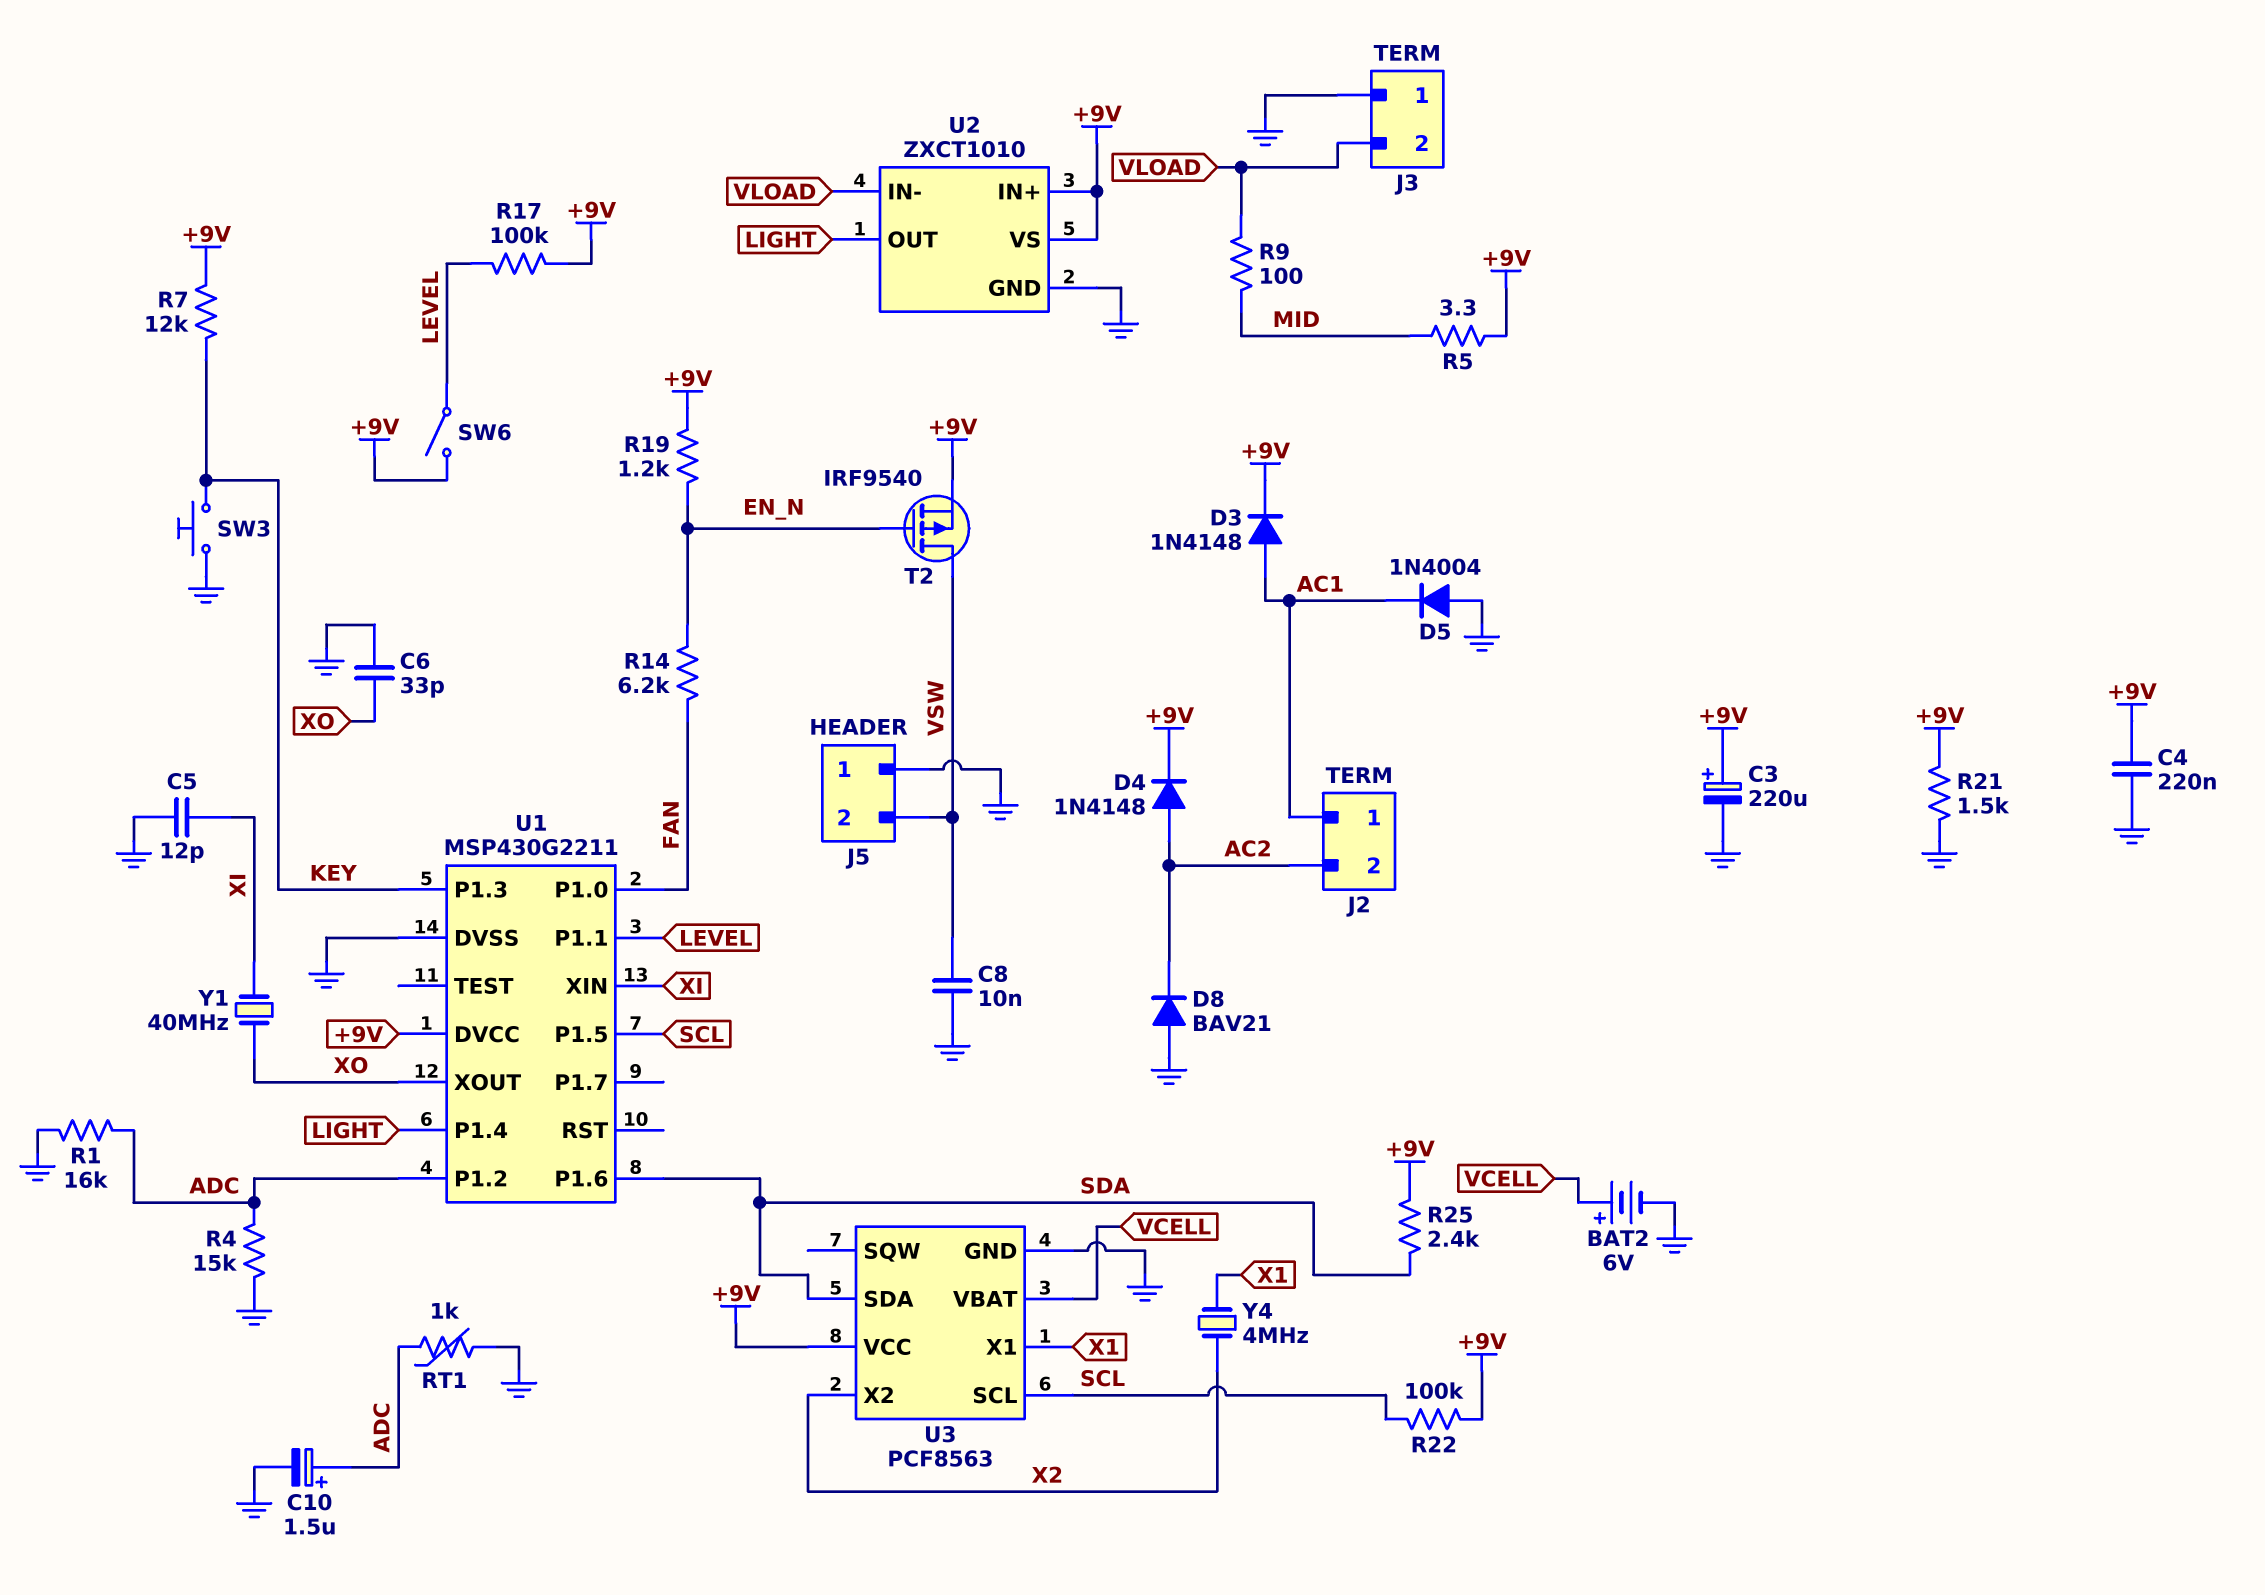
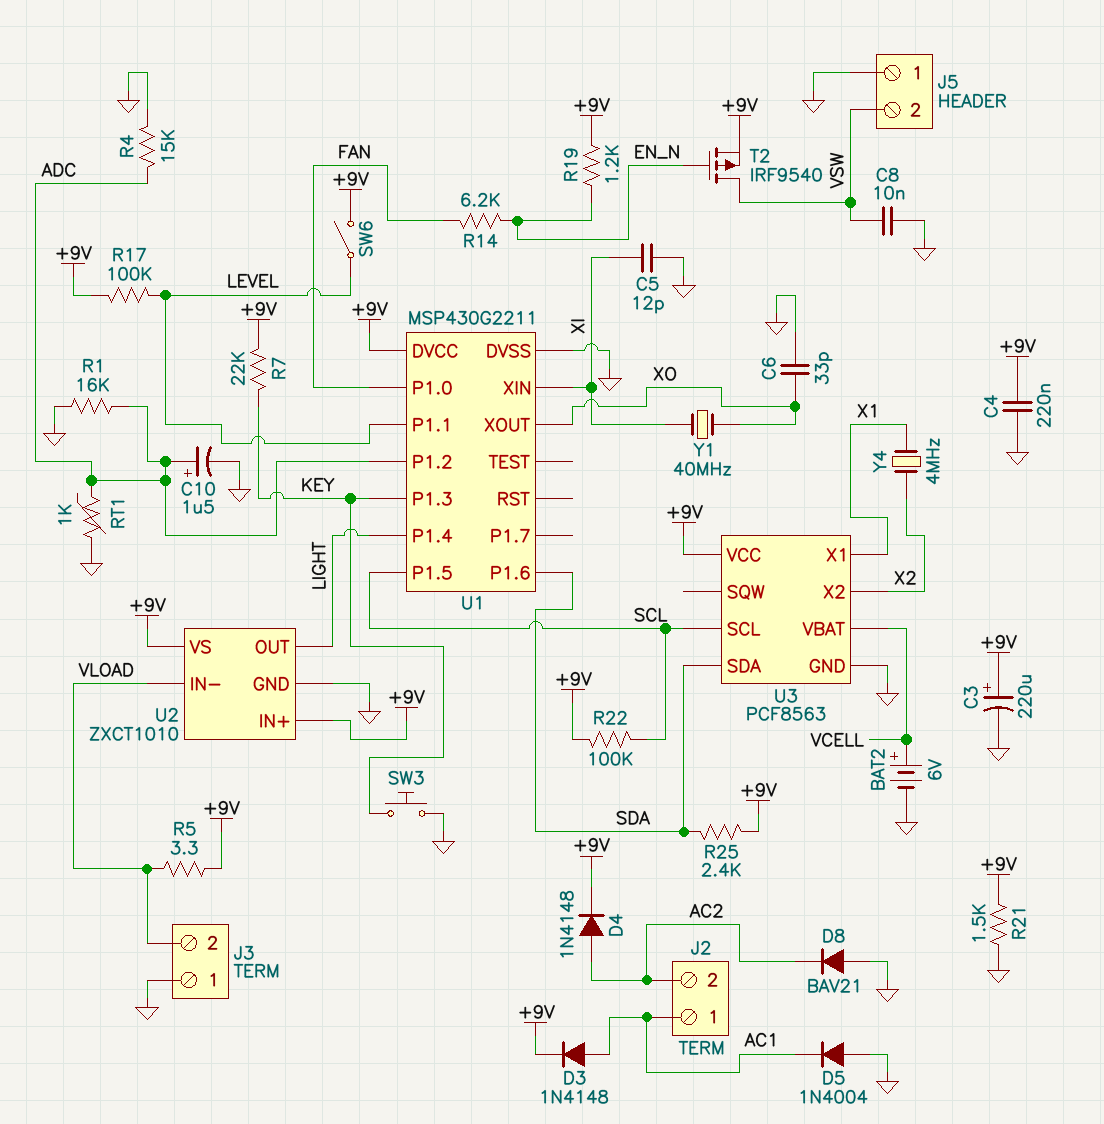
R5: 3.3 (+9V, MID) -> 3.3 (+9V, VLOAD)
R7: 12k (+9V, KEY) -> 22k (+9V, KEY)
R9: 100 (MID, VLOAD) -> none

